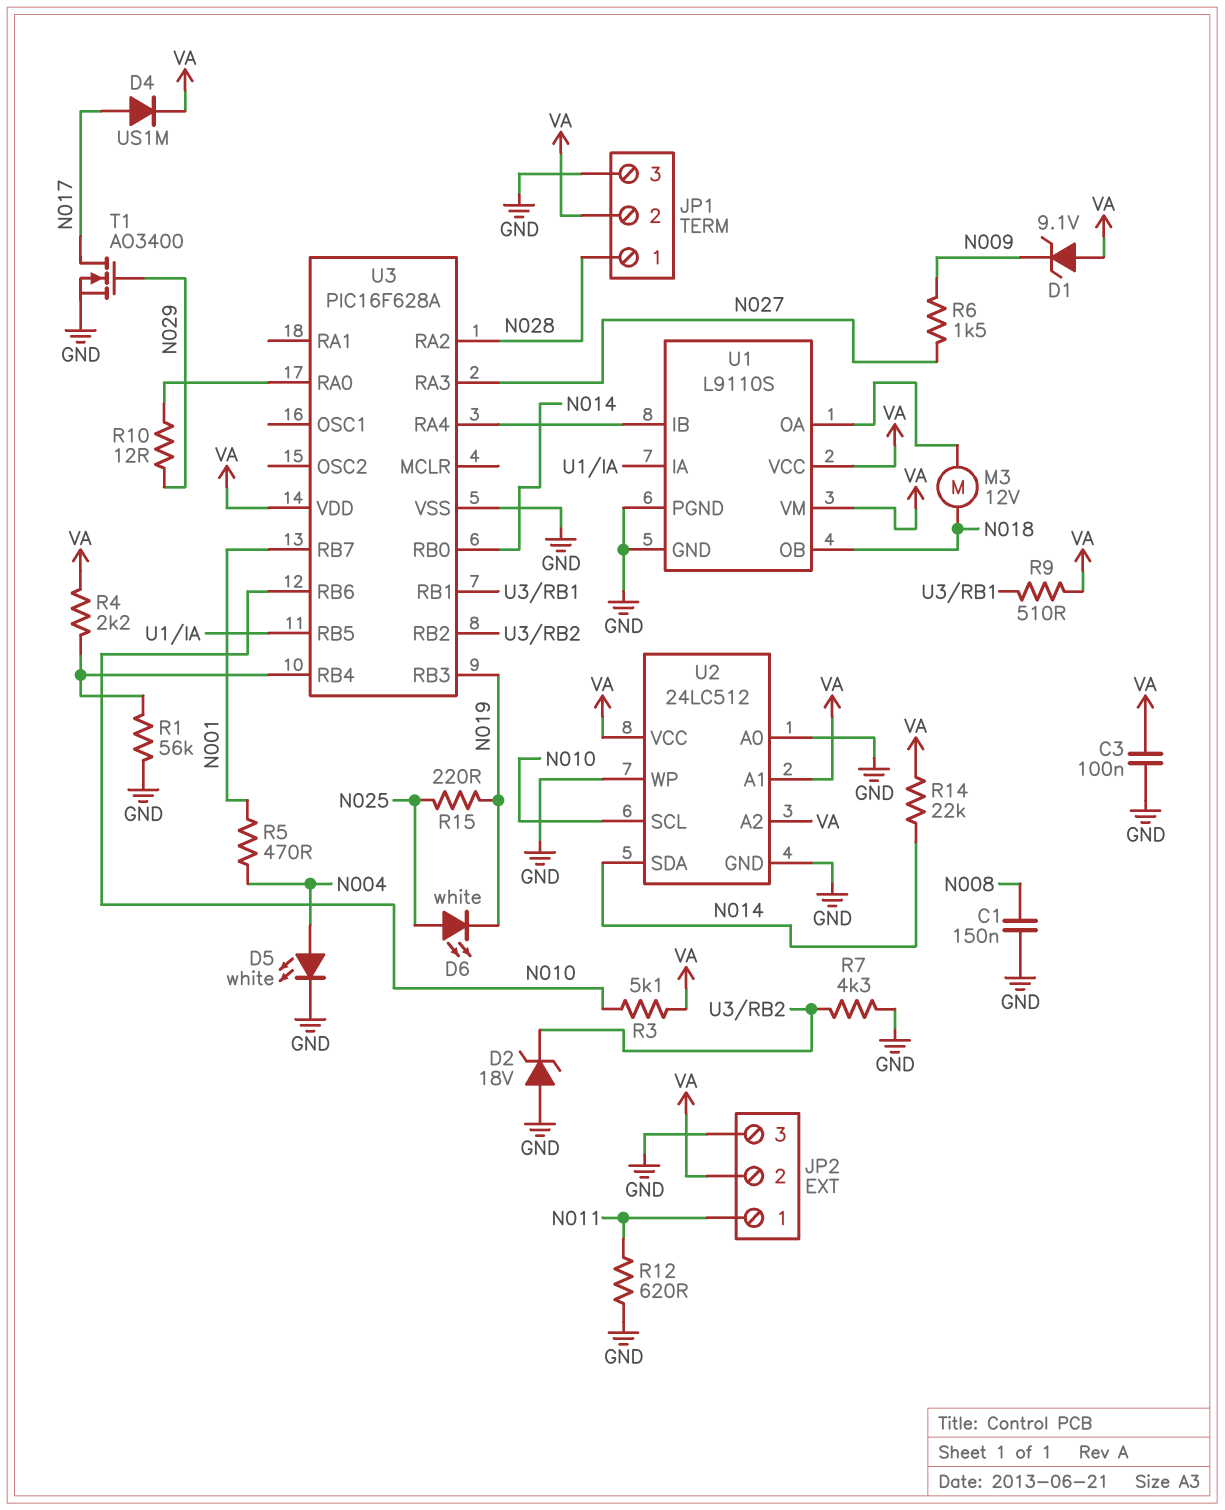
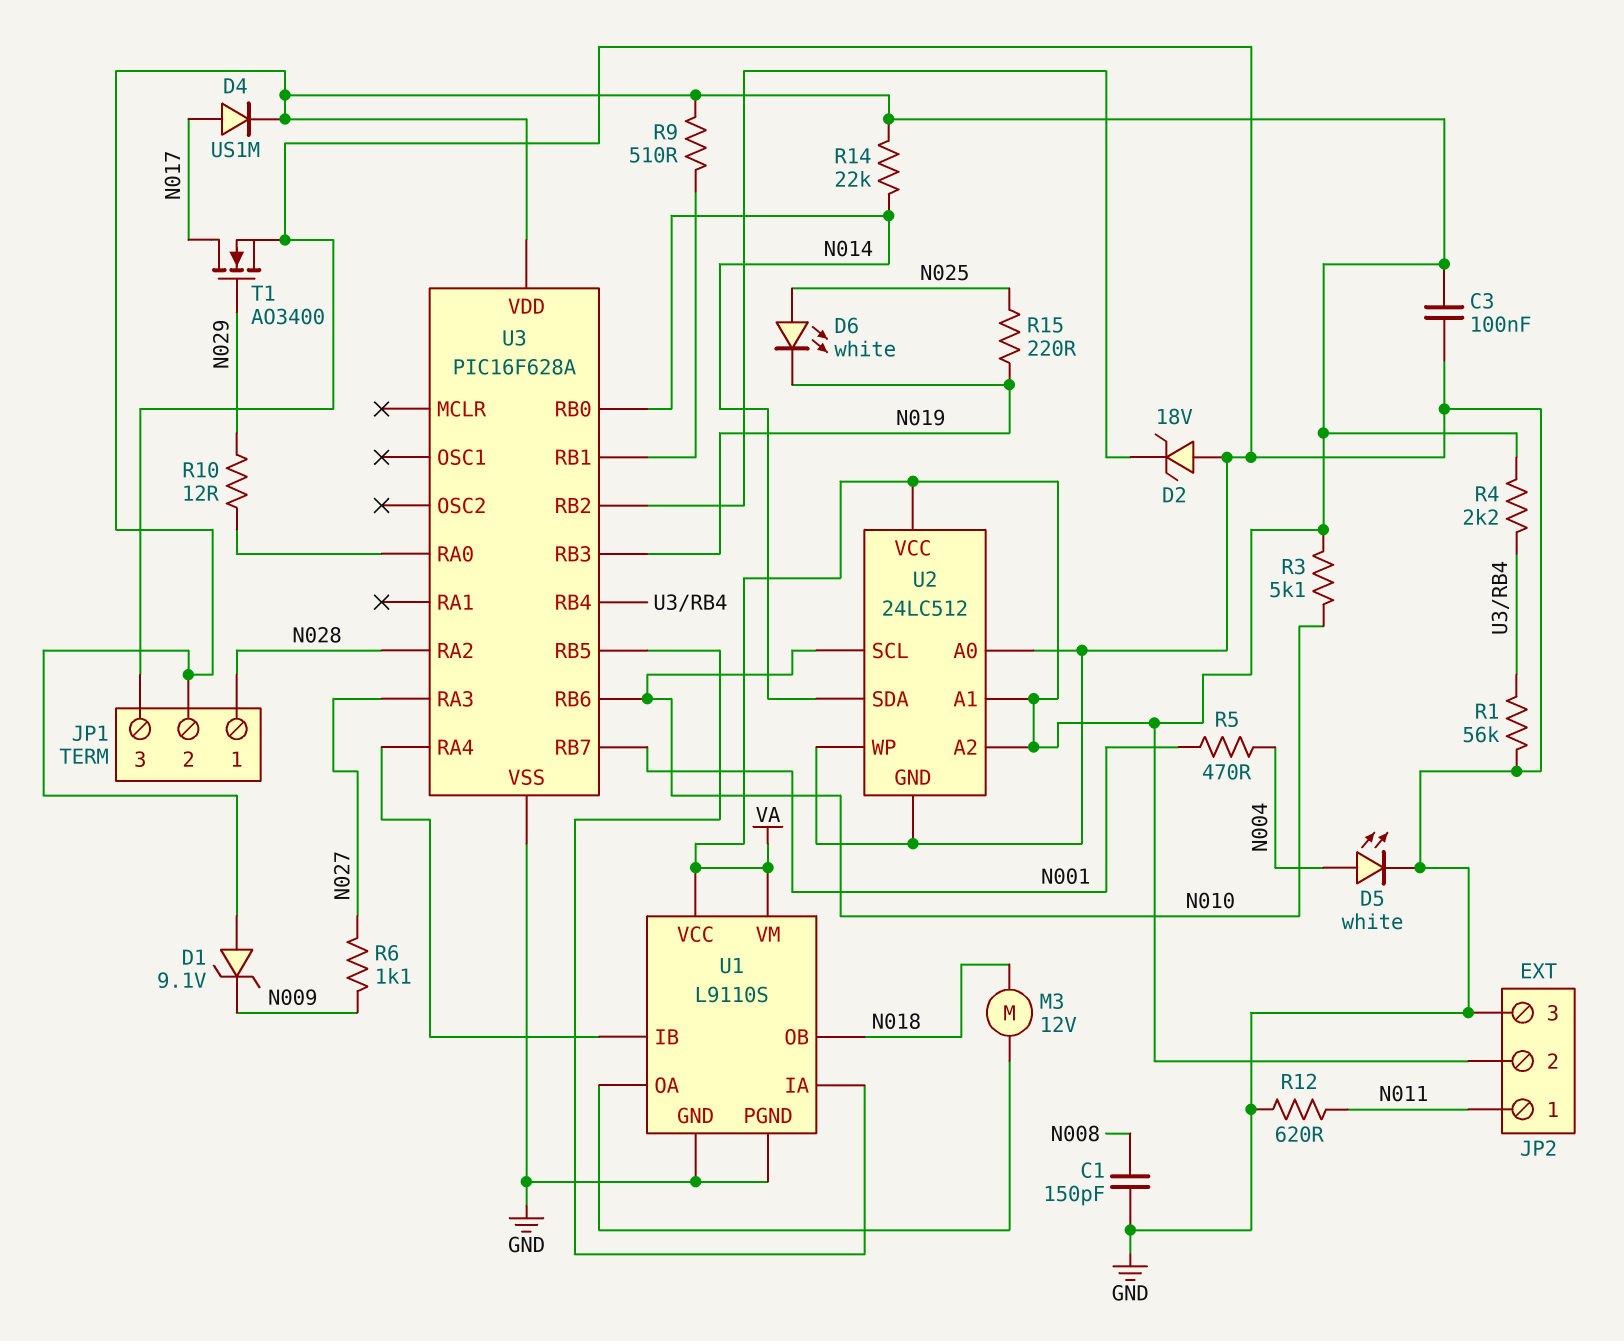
C1: 150nF (GND, N008) -> 150pF (GND, N008)
R6: 1.5k (N009, N027) -> 1.1k (N009, N027)
R7: 4.3k (GND, U3/RB2) -> none

